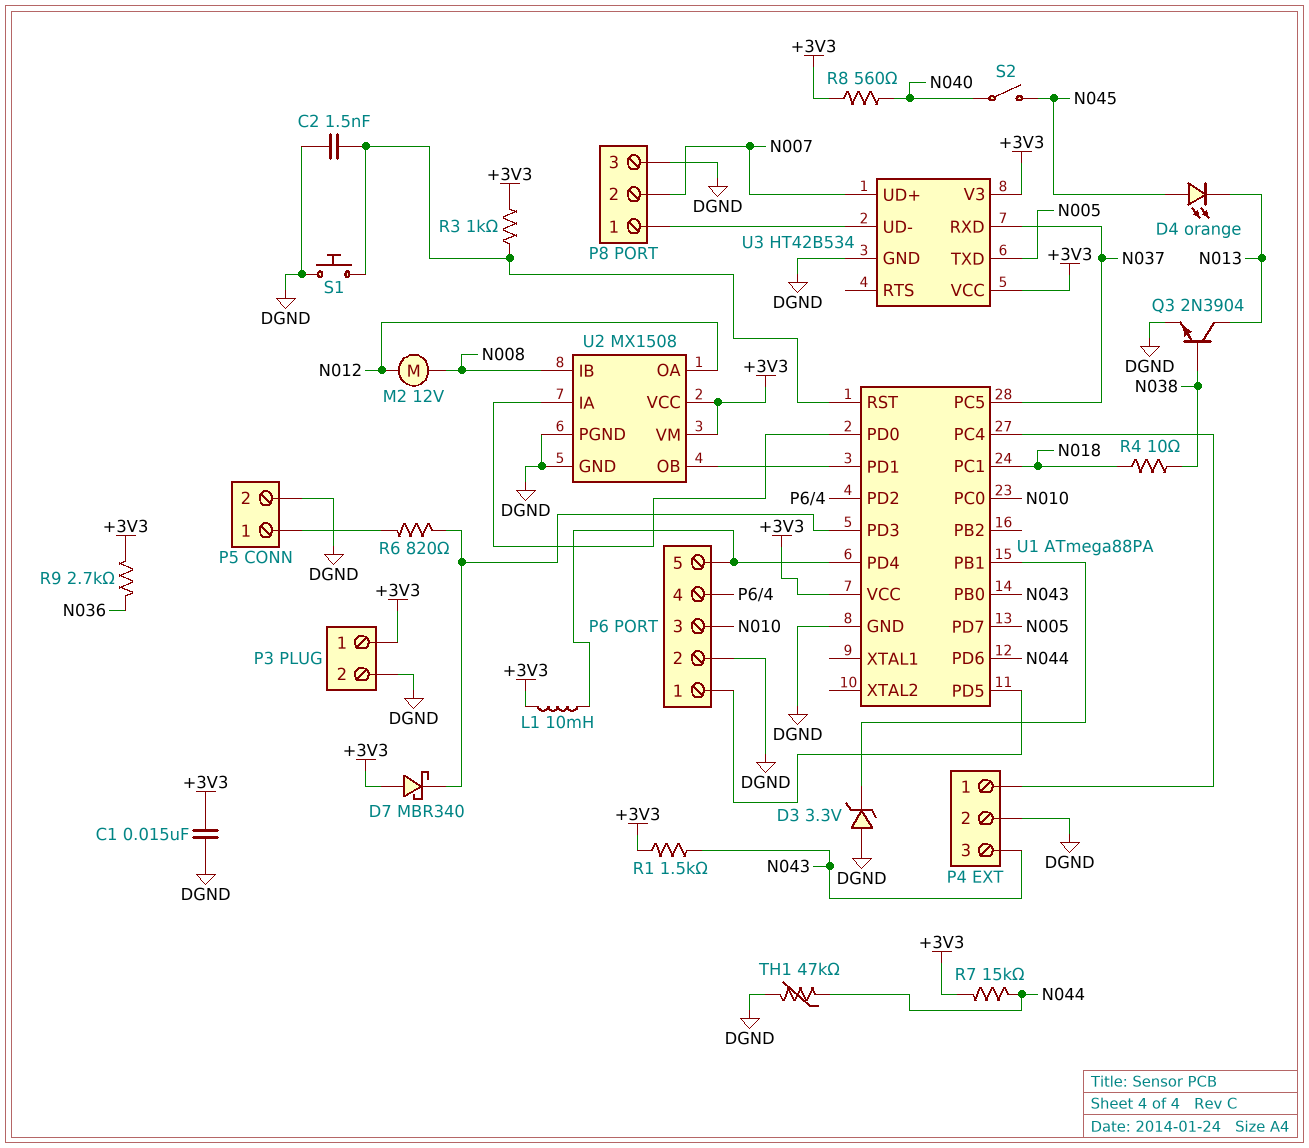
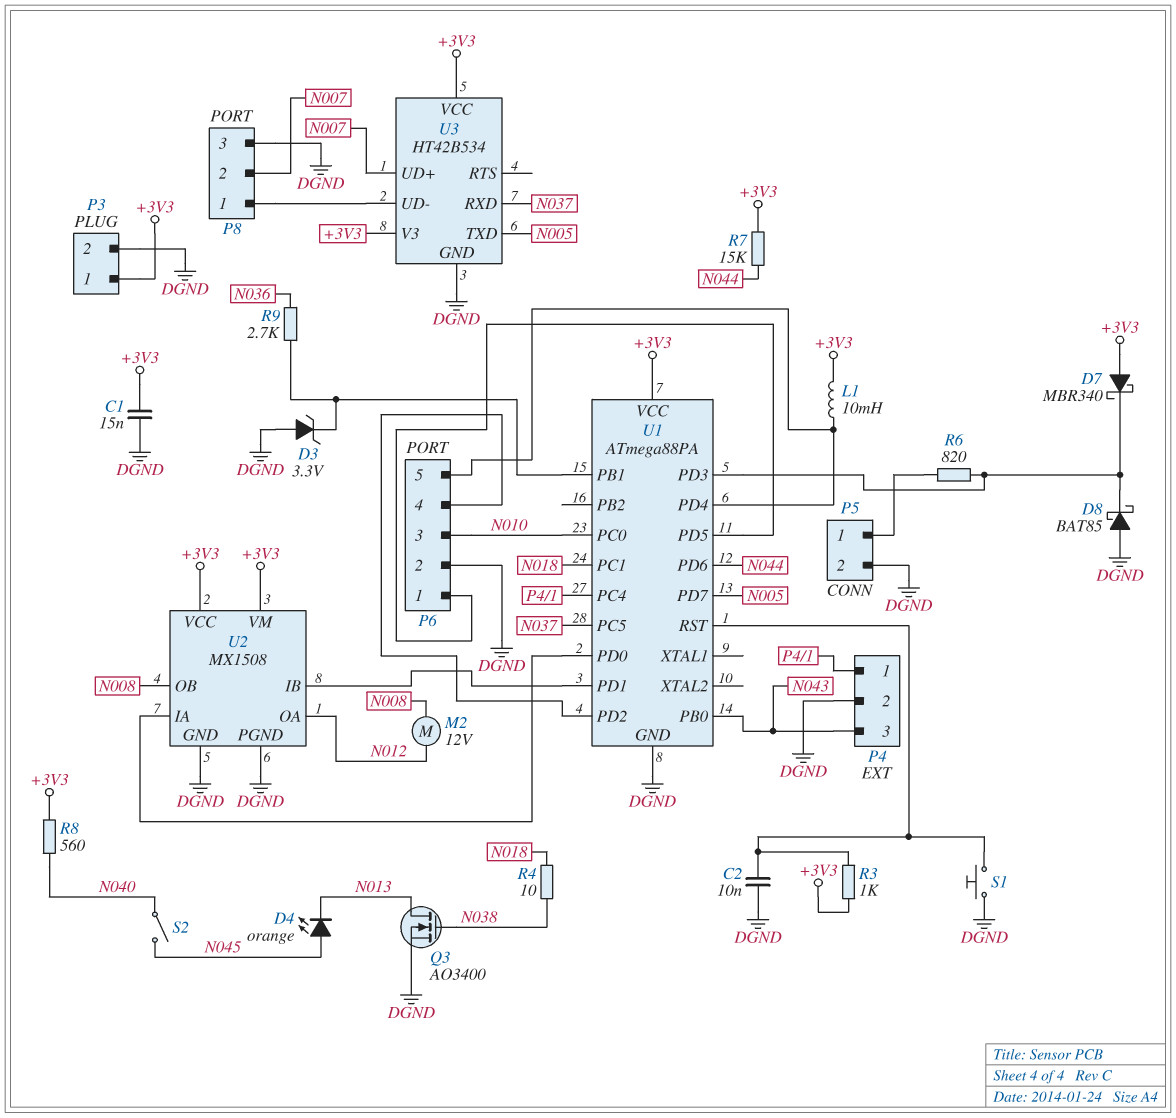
C2: 1.5nF (DGND, U1/RST) -> 10nF (DGND, U1/RST)
D8: none -> schottky BAT85 (A DGND, K U1/PD3)
Q3: NPN 2N3904 (B N038, C N013, E DGND) -> NMOS AO3400 (G N038, D N013, S DGND)
R1: 1.5k (+3V3, N043) -> none
R9: 2.7k (+3V3, N036) -> 2.7k (N036, U1/PB1)
TH1: 47k (DGND, N044) -> none
U2 pin IB: N008 -> U1/PD1
U2 pin OB: U1/PD1 -> N008

